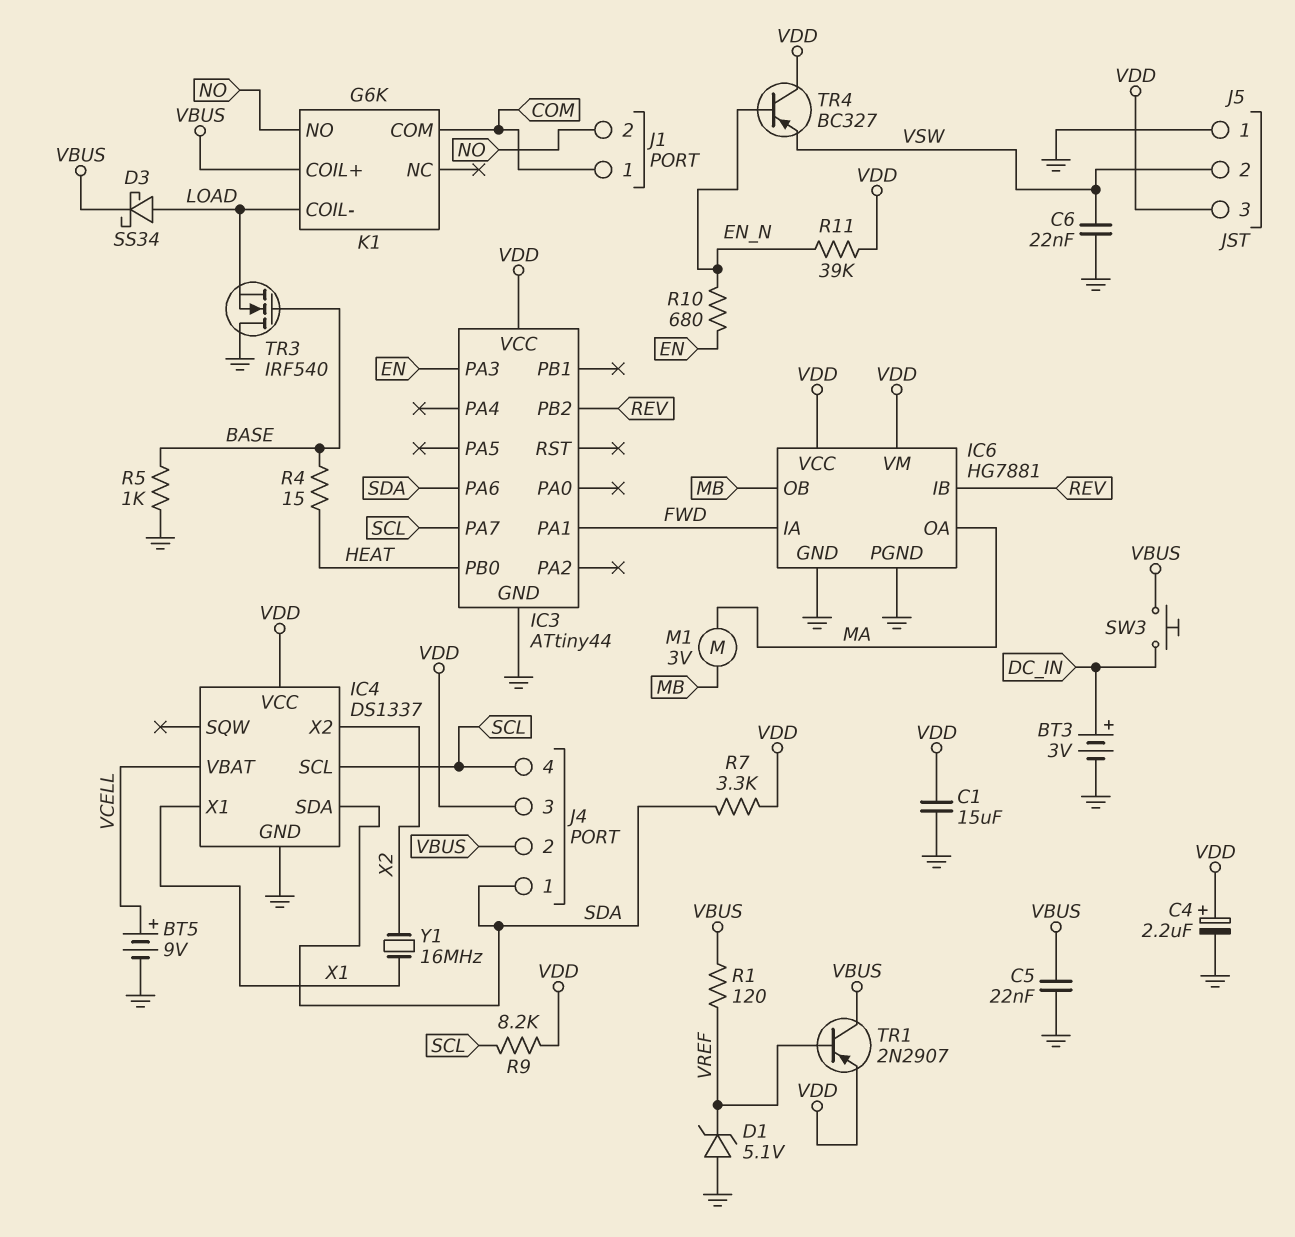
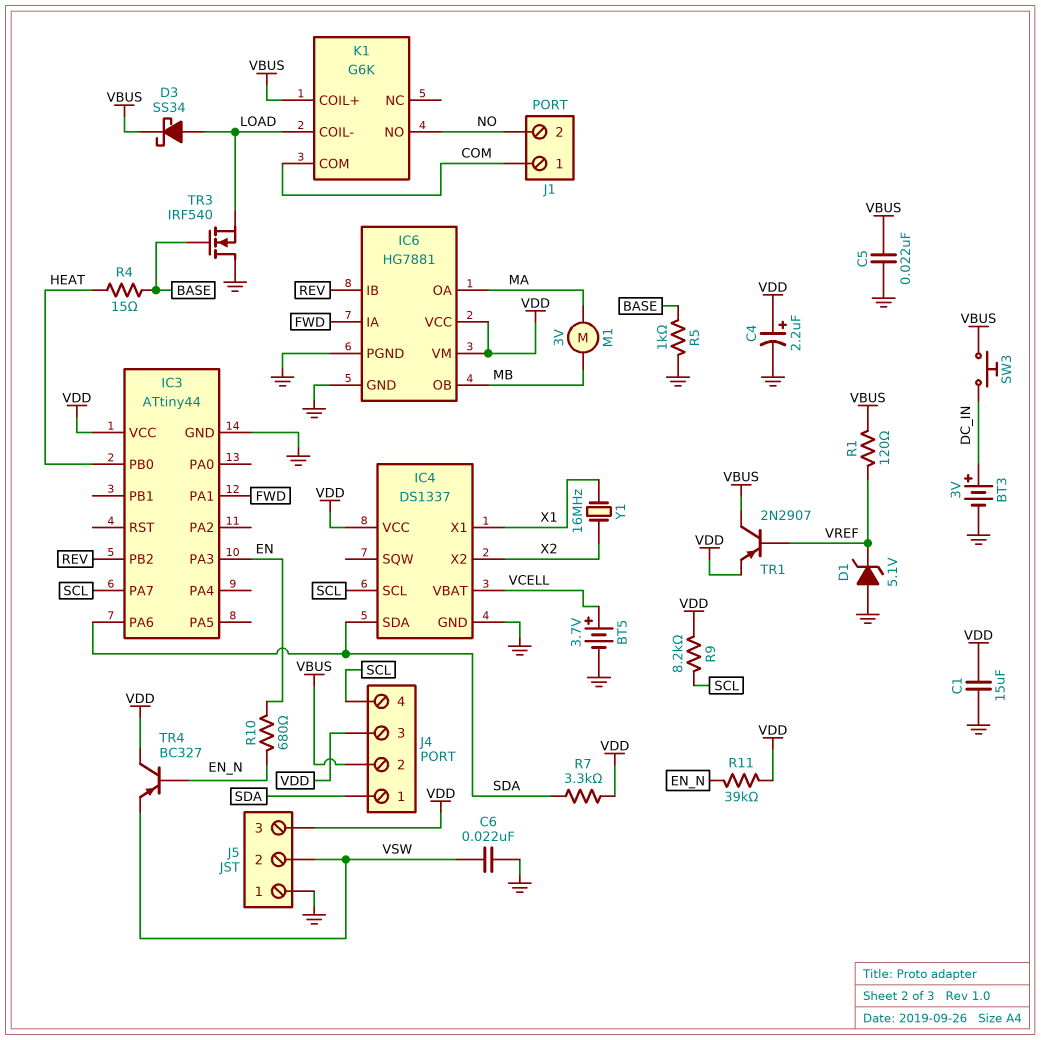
BT5: 9V (plus VCELL, minus GND) -> 3.7V (plus VCELL, minus GND)

